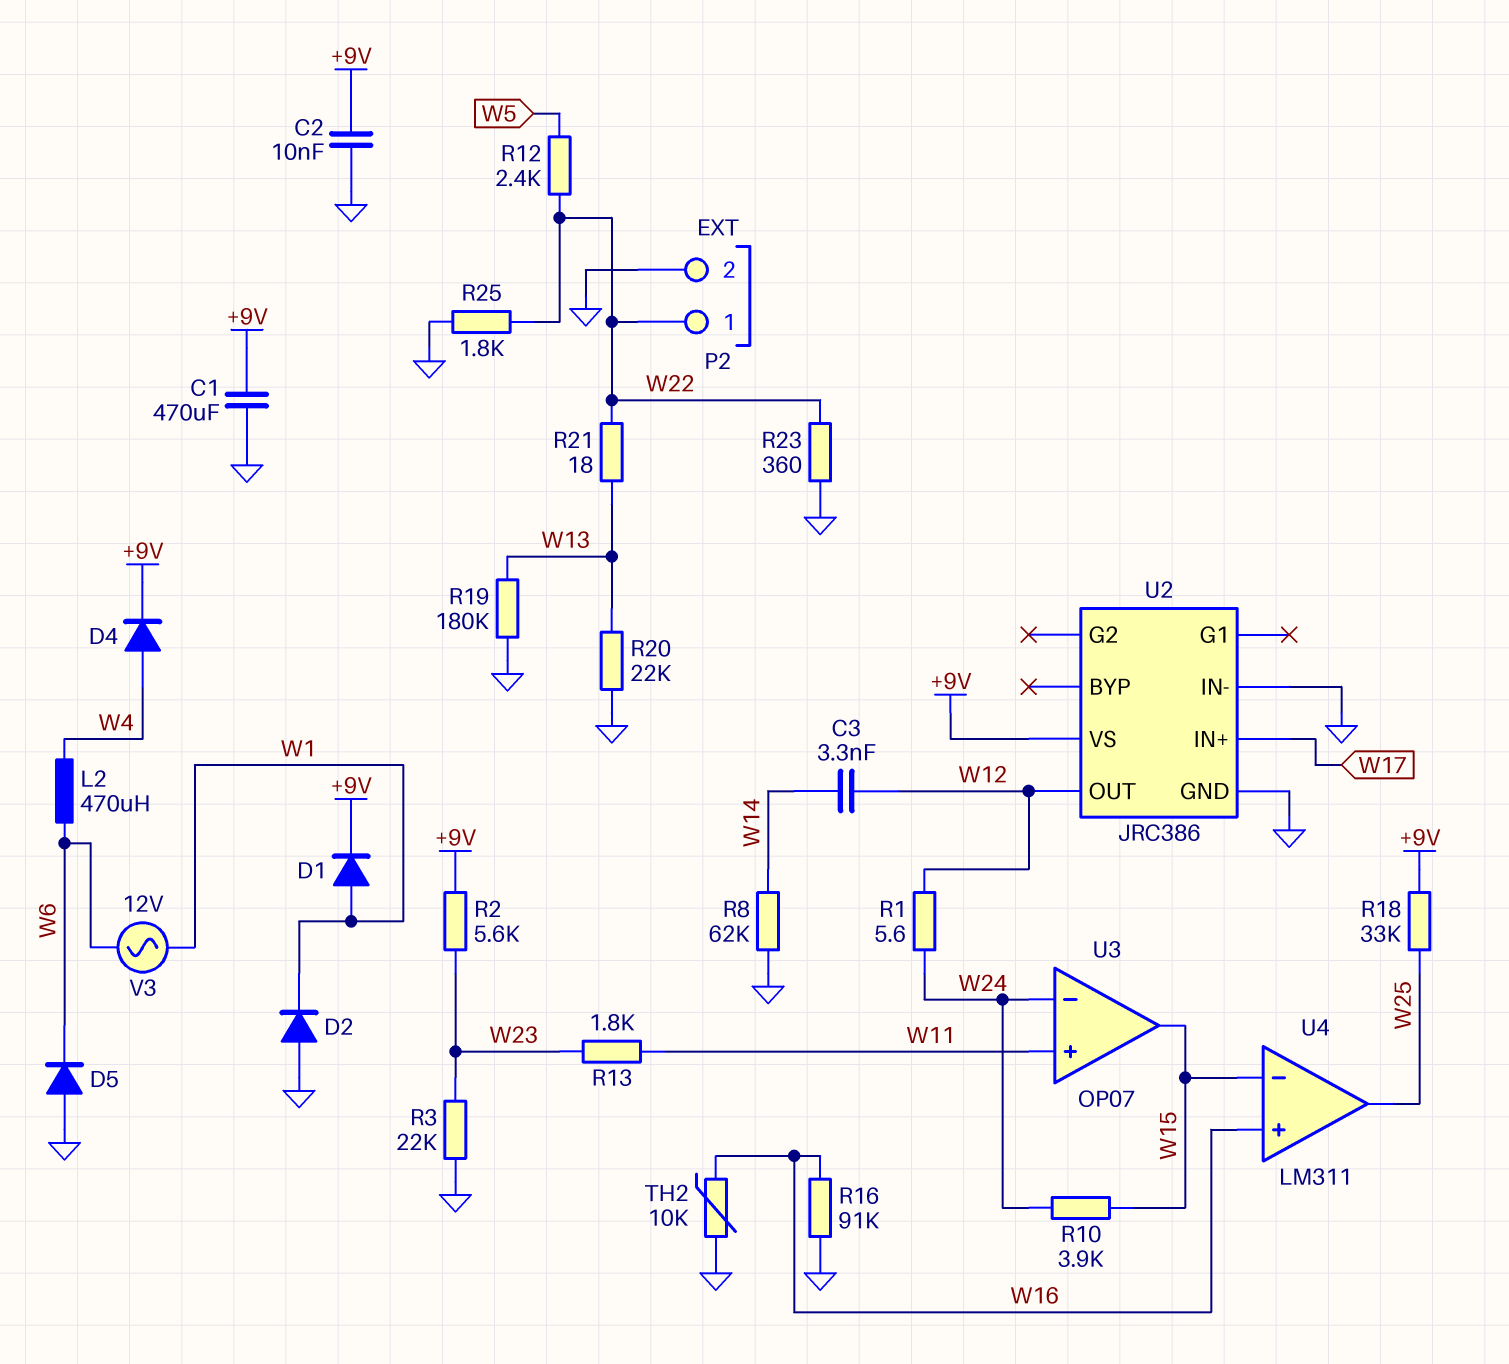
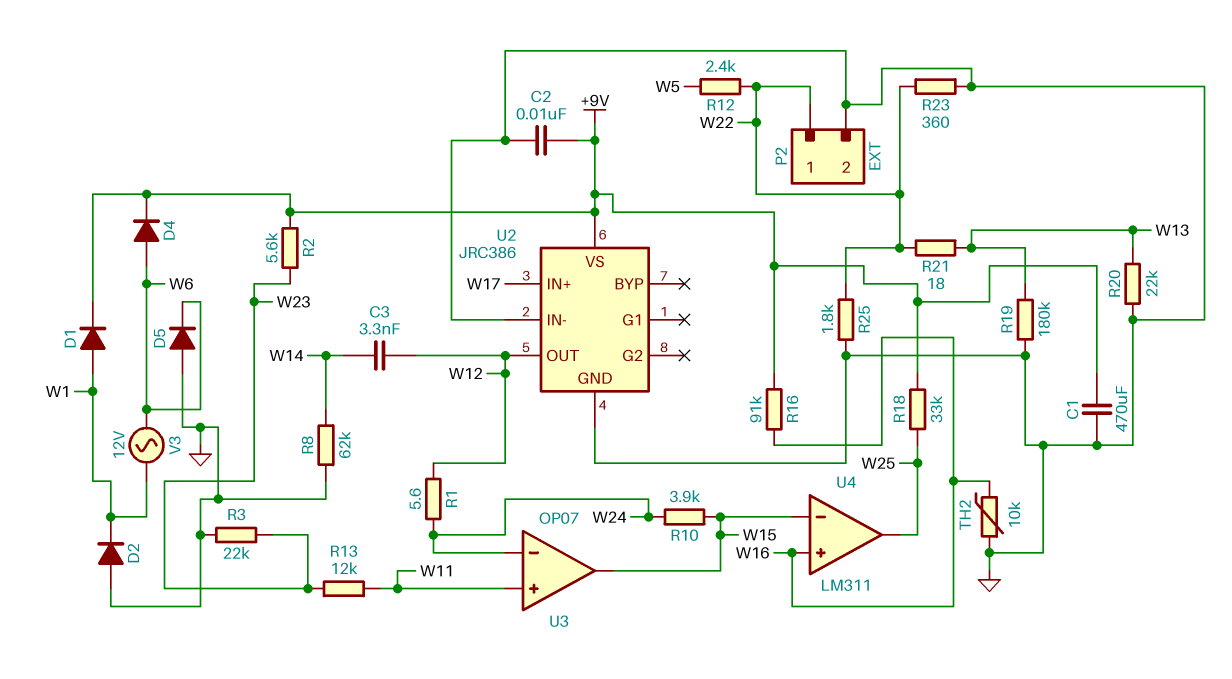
D4: diode (A W4, K +9V) -> diode (A W6, K +9V)
L2: 470uH (W4, W6) -> none
R13: 1.8k (W11, W23) -> 12k (W11, W23)
R16: 91k (GND, W16) -> 91k (+9V, W16)

